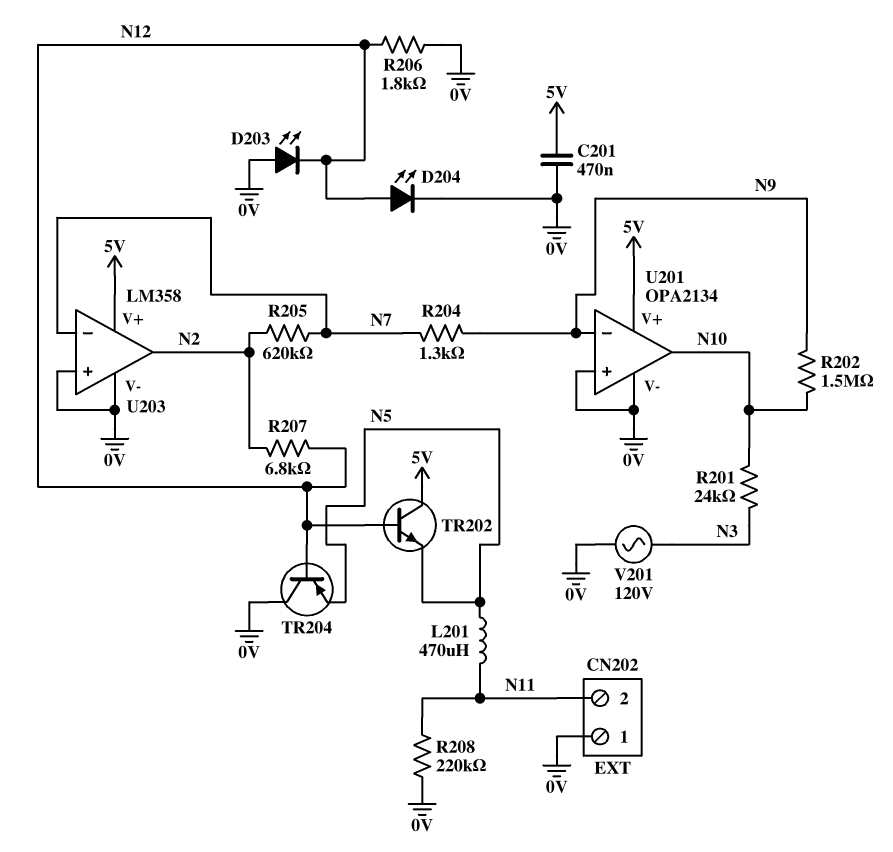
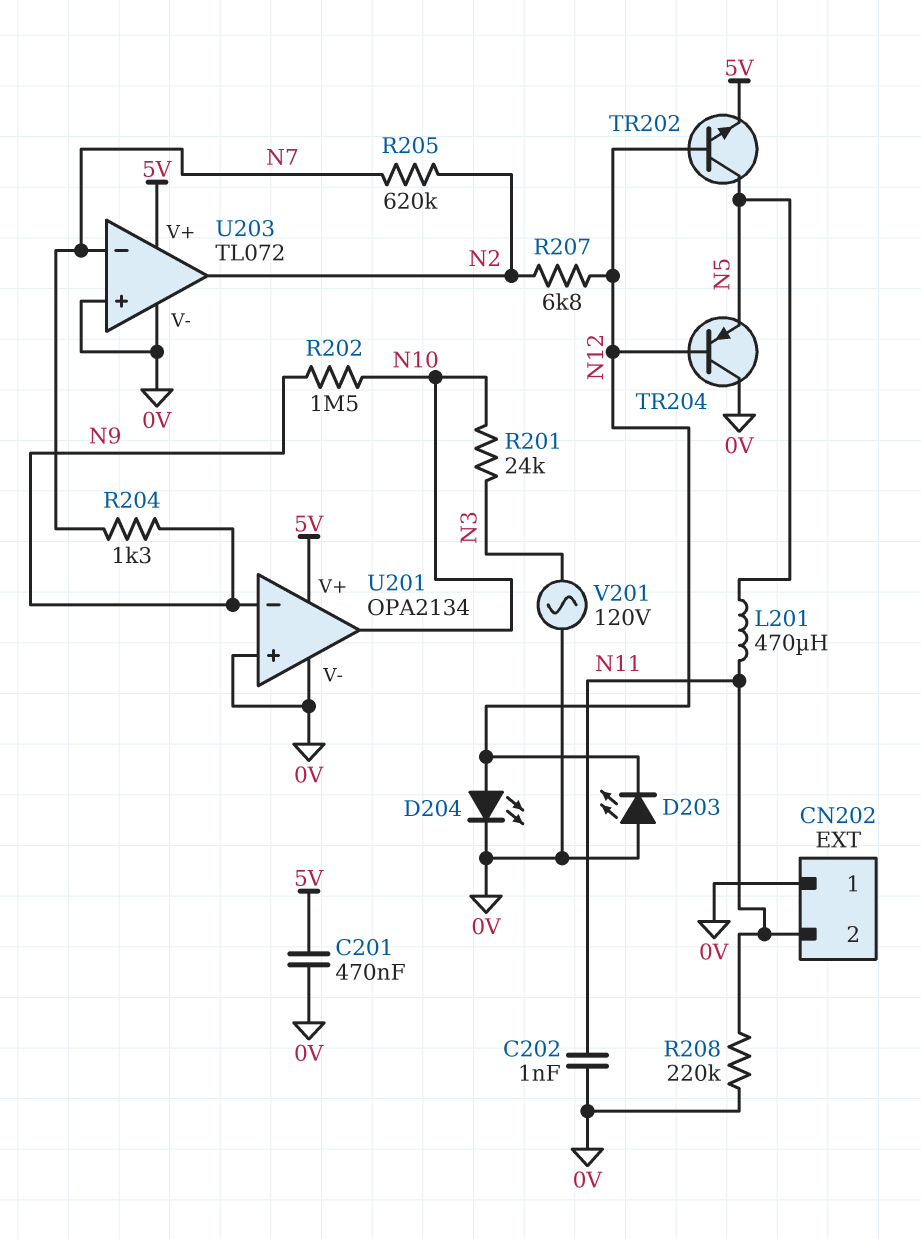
C202: none -> 1nF (0V, N11)
R206: 1.8k (0V, N12) -> none
TR202: NPN (B N12, C 5V, E N5) -> NPN (B N12, C N5, E 5V)
U203: LM358 -> TL072

